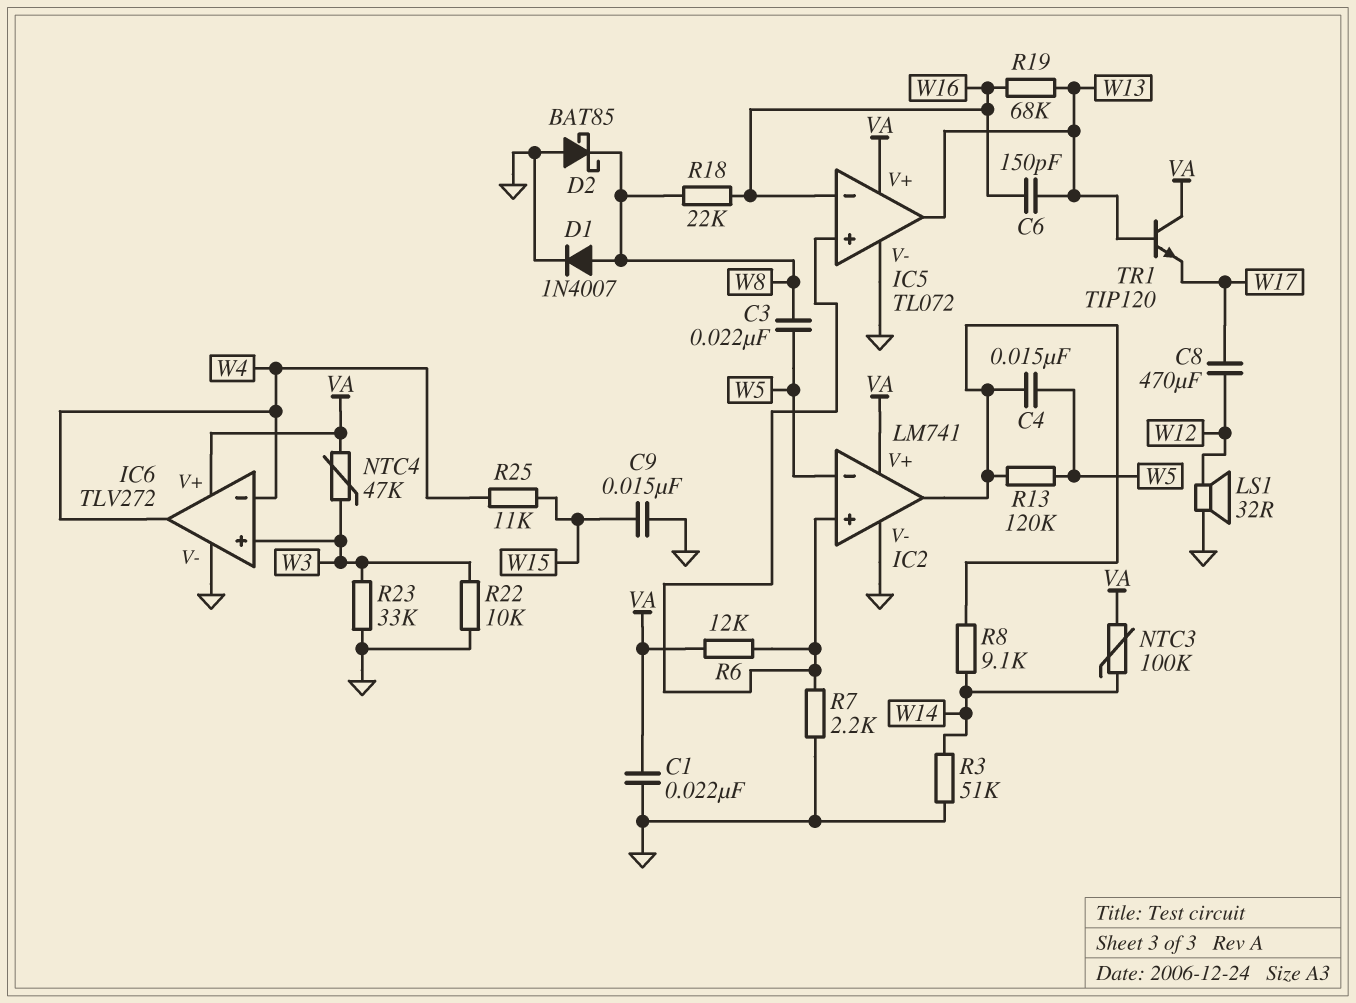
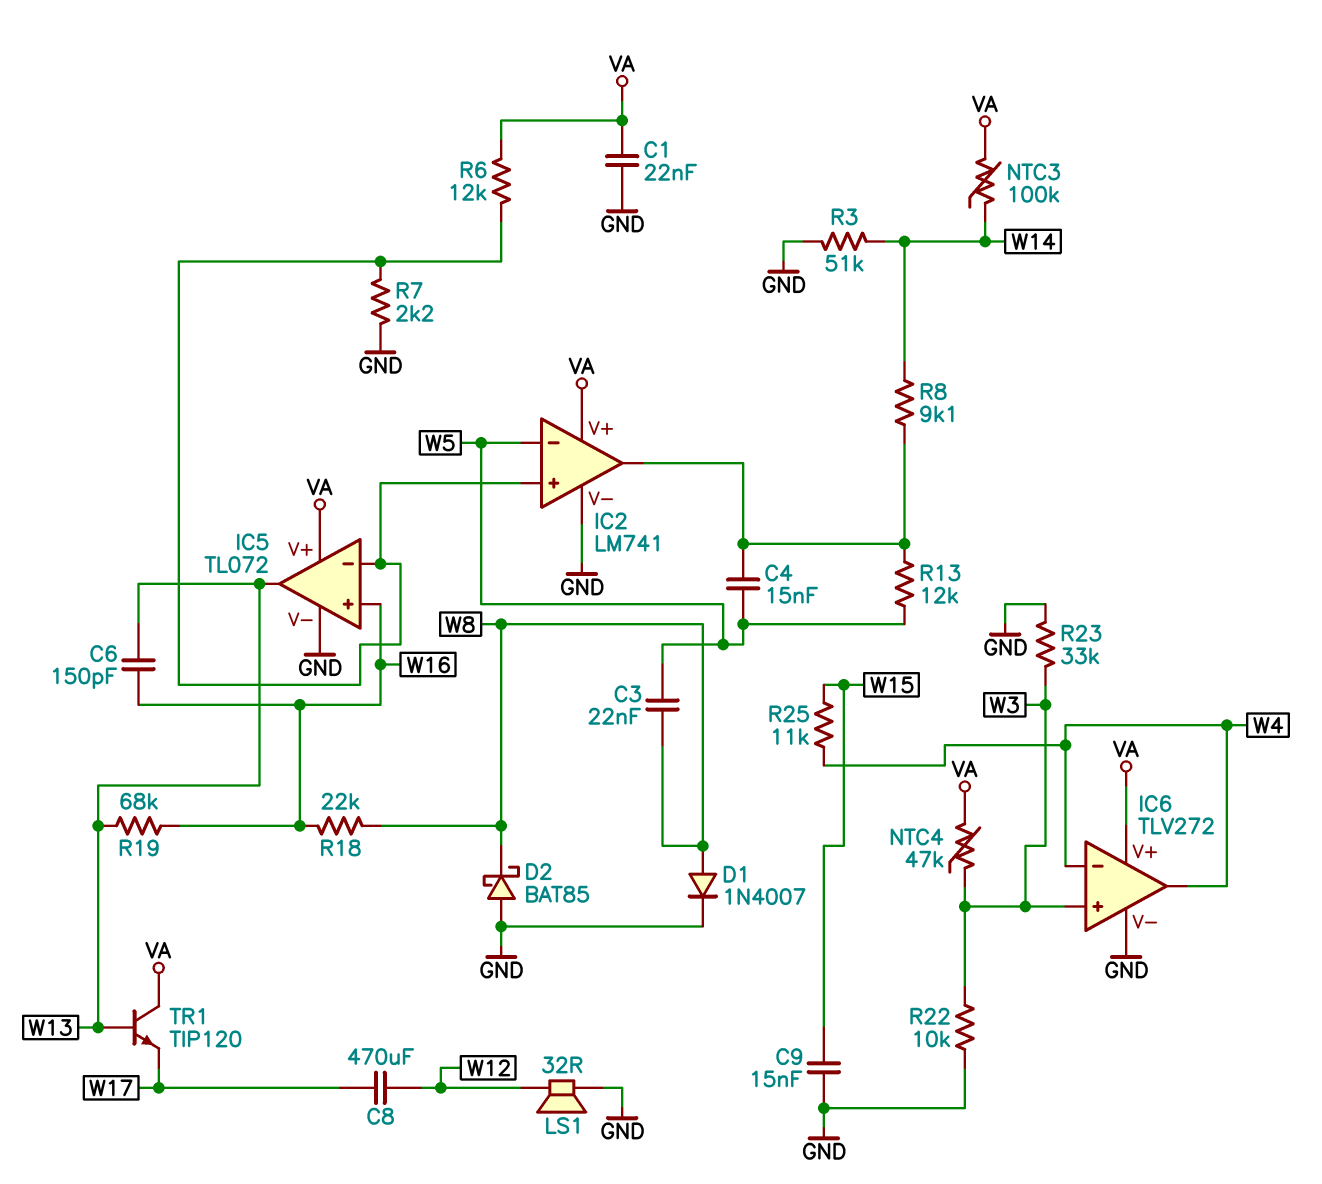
IC5 pin in+: IC2/in+ -> W16
IC5 pin in-: W16 -> IC2/in+
R13: 120k (IC2/out, W5) -> 12k (IC2/out, W5)

